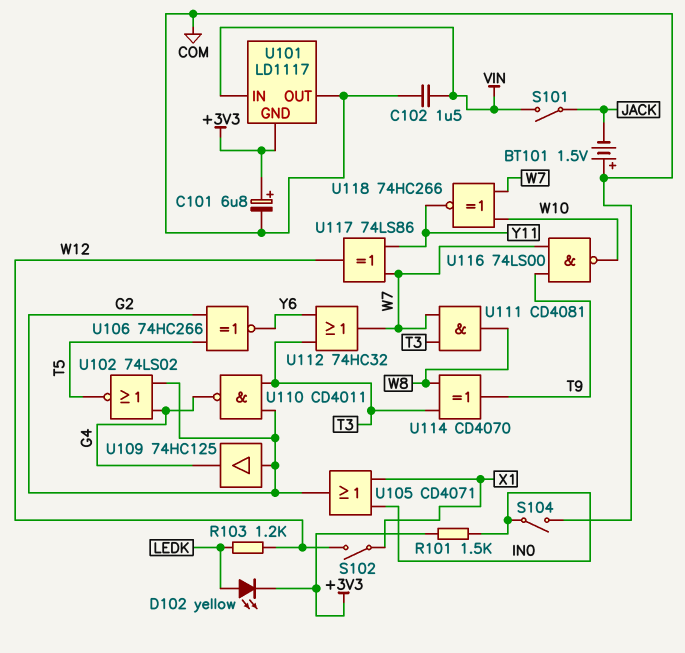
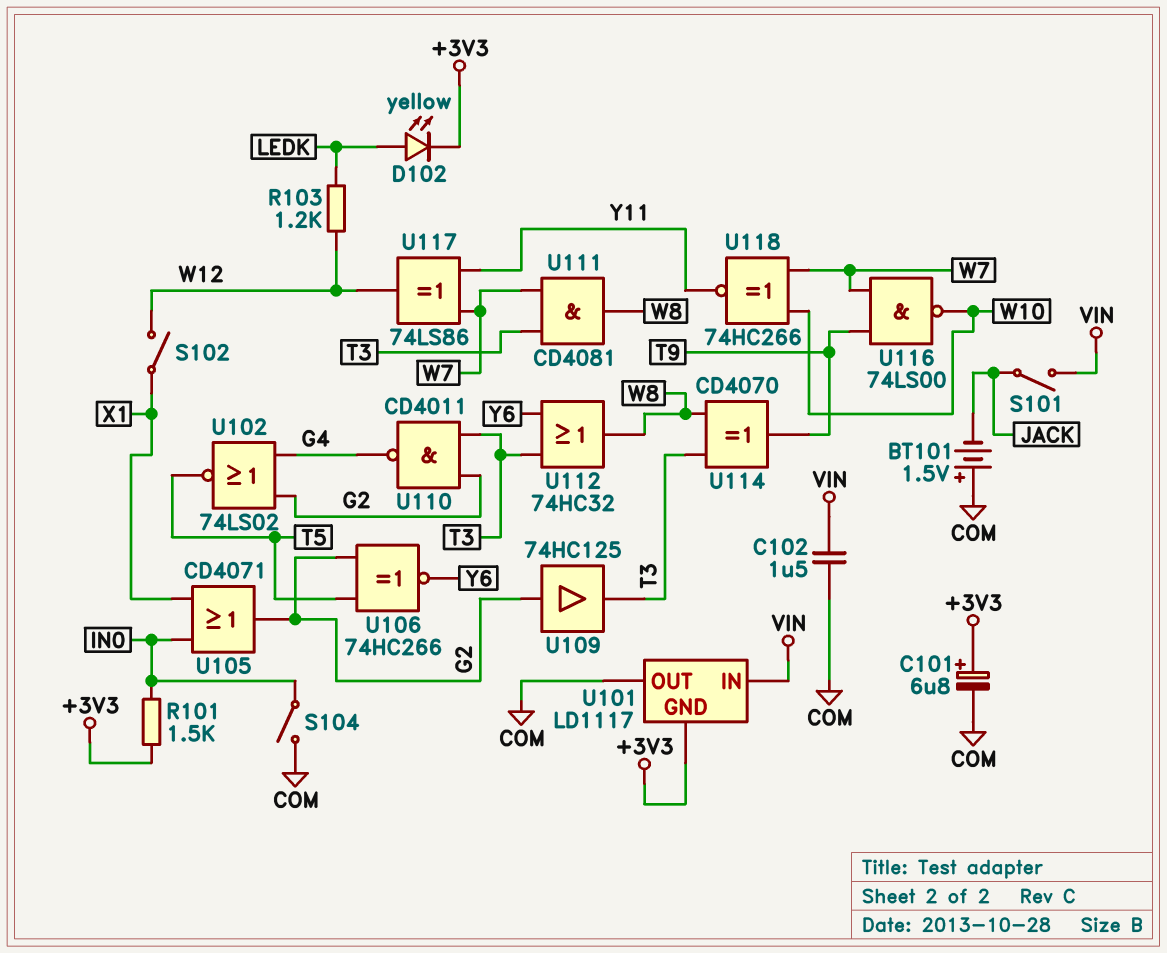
U109: buffer 74HC125 (in G2, out G4) -> buffer 74HC125 (in G2, out T3)
U112: OR 74HC32 (in T3, in Y6, out W7) -> OR 74HC32 (in T3, in Y6, out W8)

